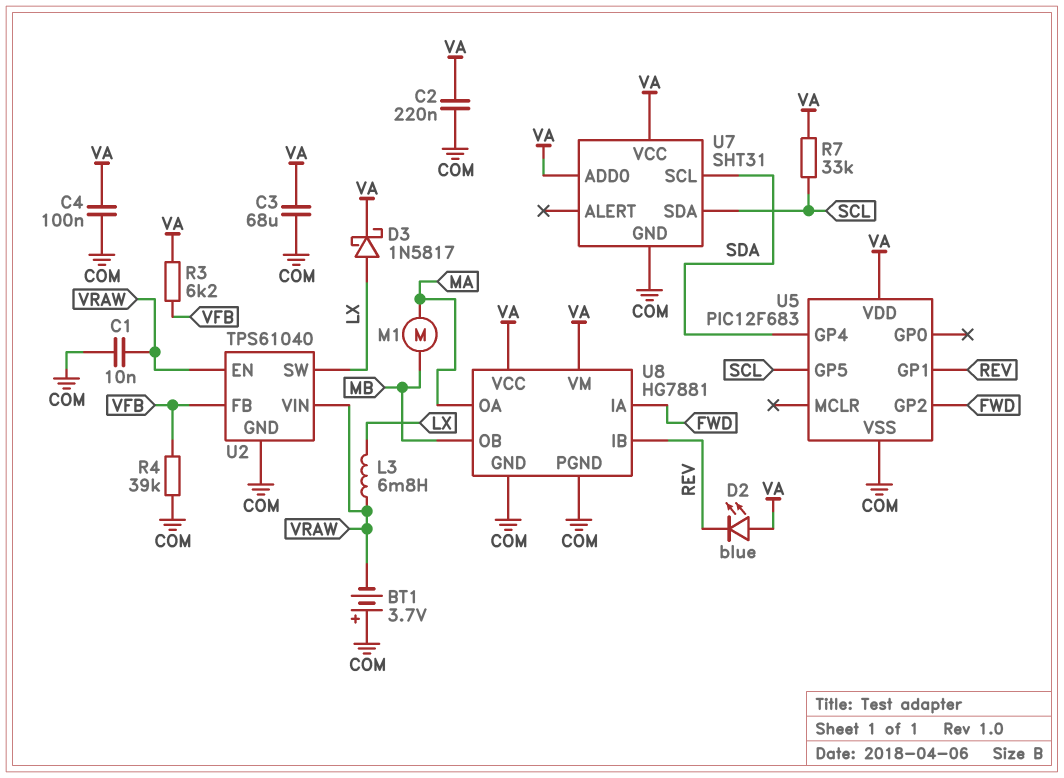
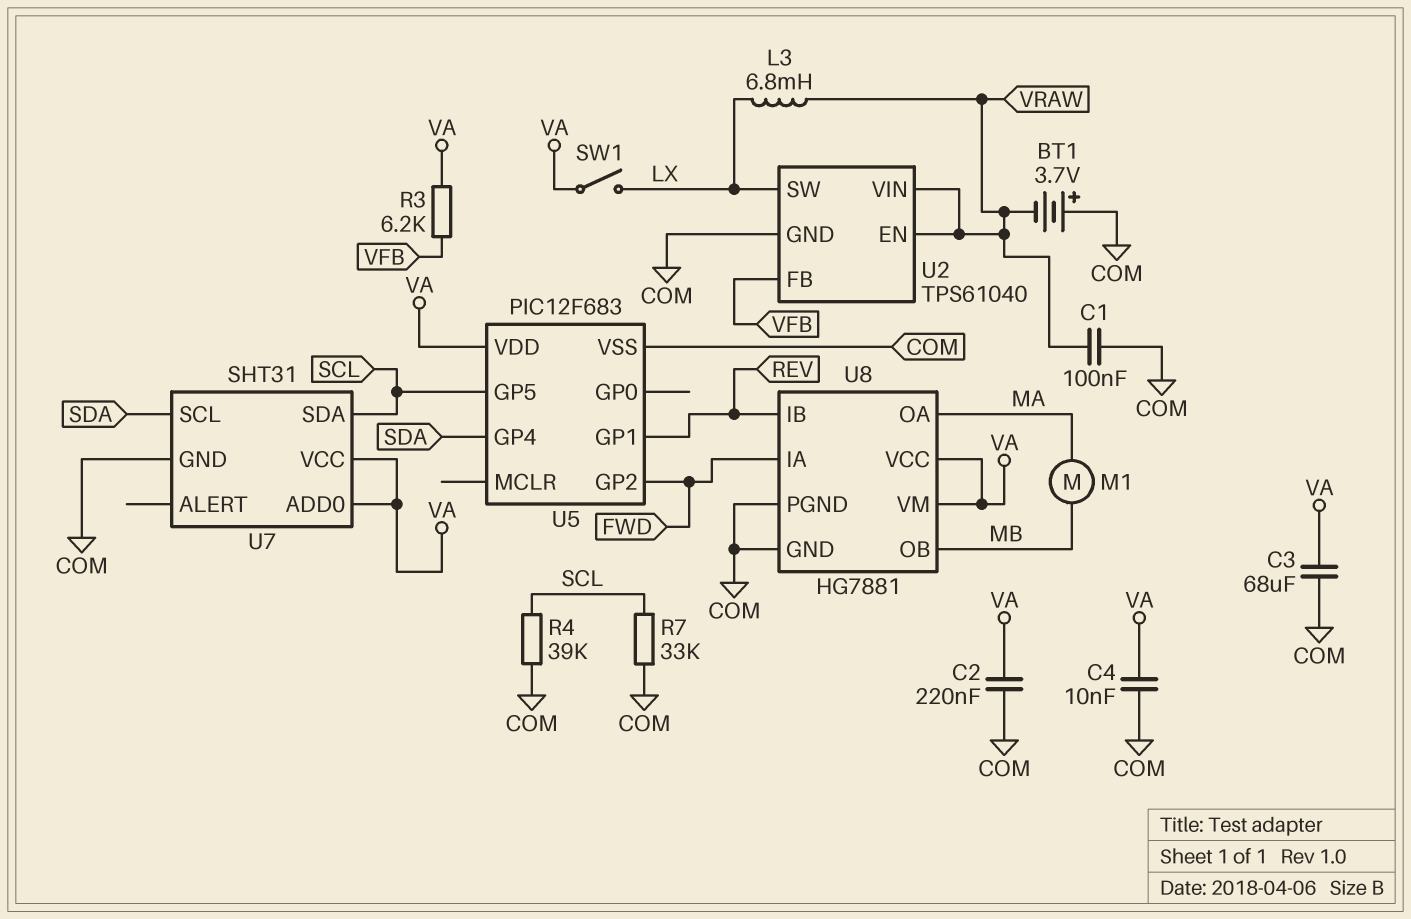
C1: 10nF (COM, VRAW) -> 100nF (COM, VRAW)
C4: 100nF (COM, VA) -> 10nF (COM, VA)
D2: LED blue (A VA, K REV) -> none
D3: schottky 1N5817 (A LX, K VA) -> none
R4: 39k (COM, VFB) -> 39k (COM, SCL)
R7: 33k (SCL, VA) -> 33k (COM, SCL)
SW1: none -> switch (LX, VA)

